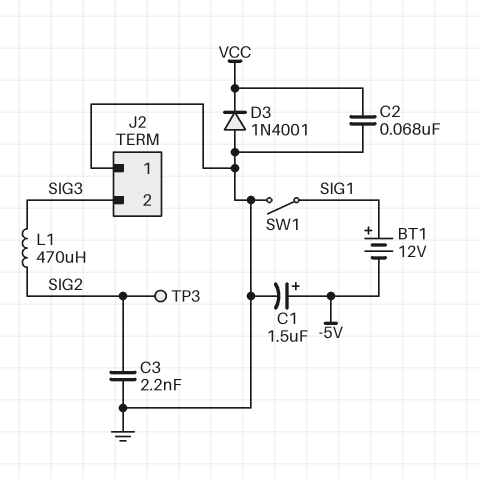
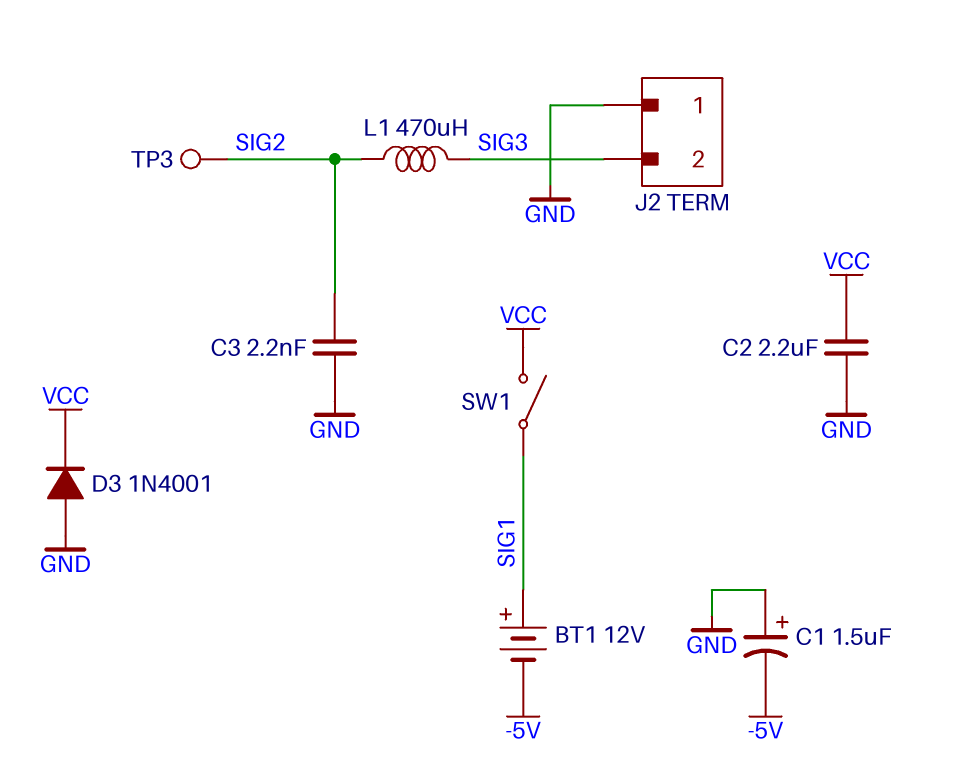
C1: 1.5uF (plus -5V, minus GND) -> 1.5uF (plus GND, minus -5V)
C2: 68nF (GND, VCC) -> 2.2uF (GND, VCC)
SW1: switch (GND, SIG1) -> switch (SIG1, VCC)

